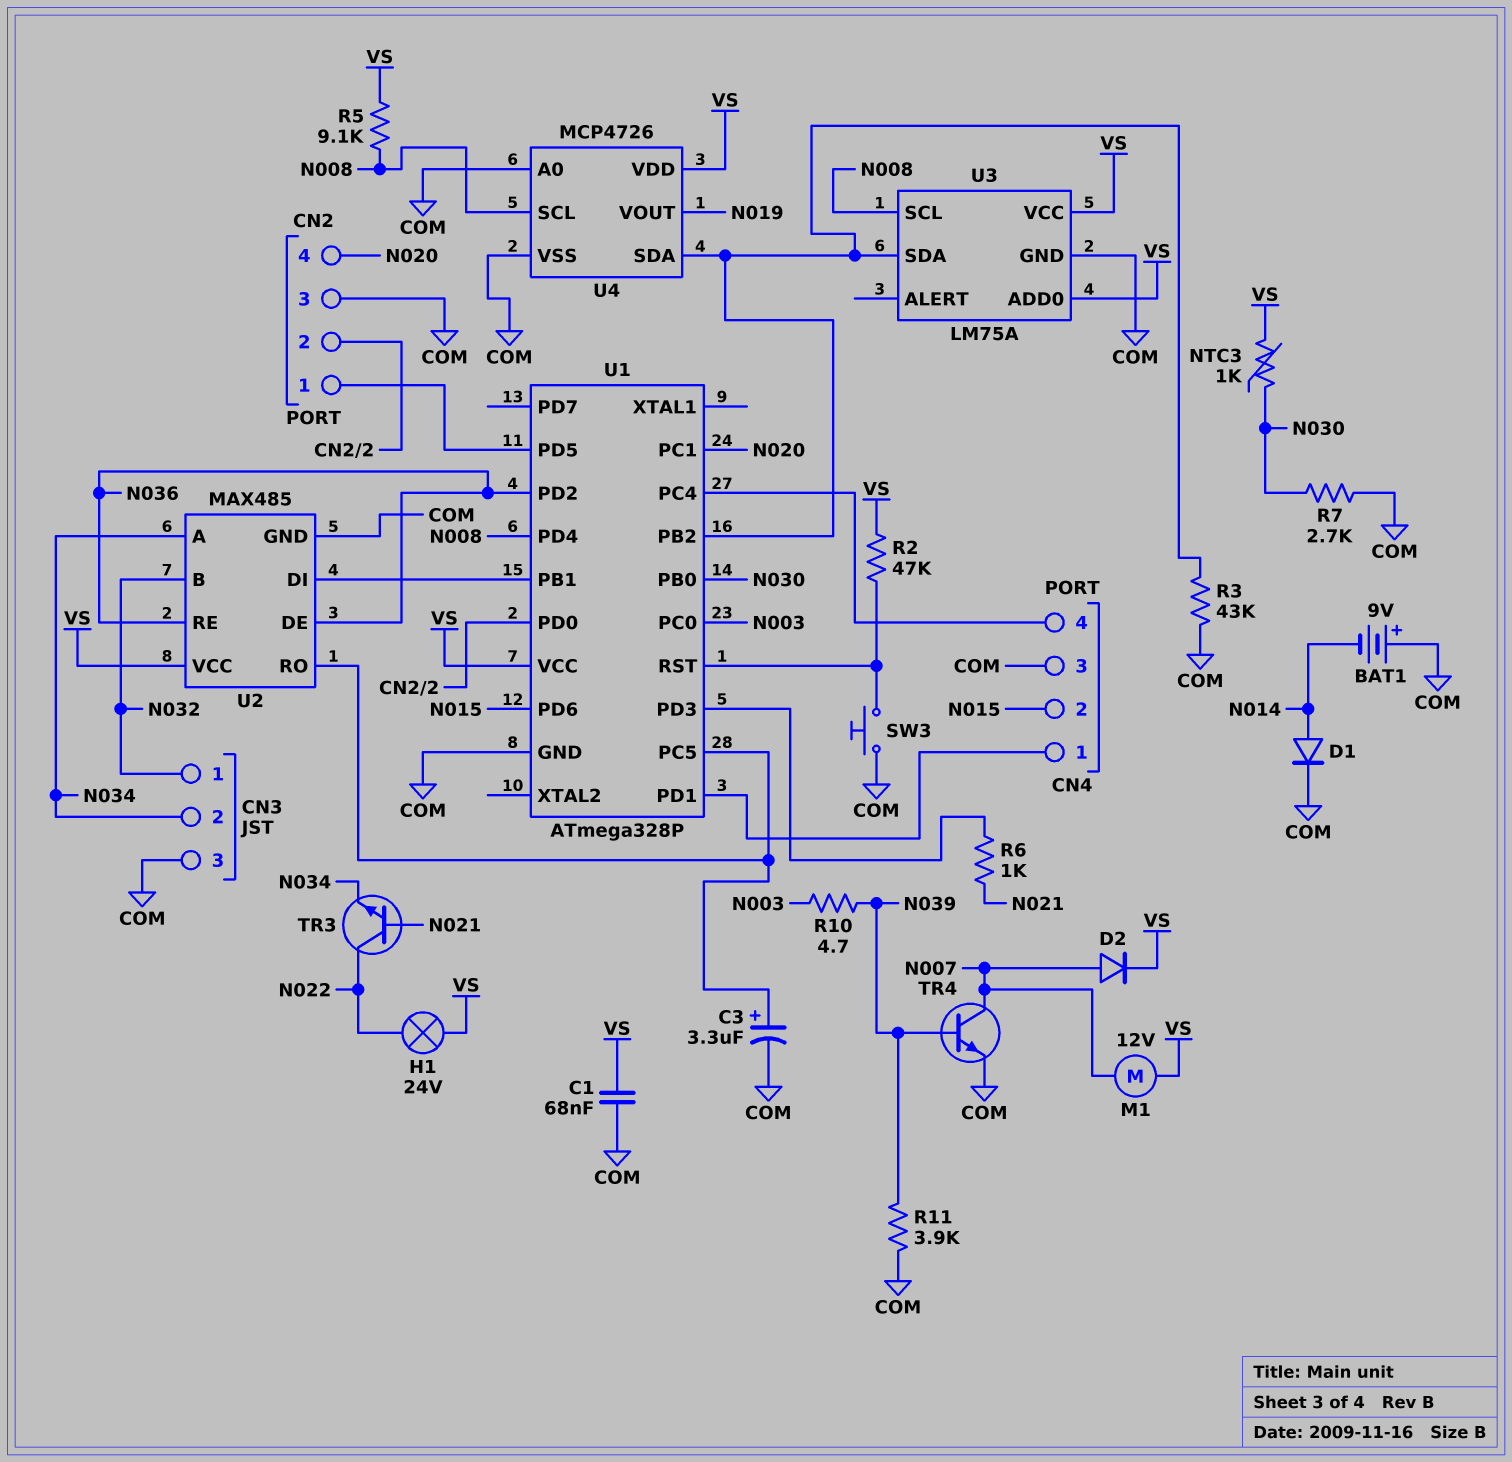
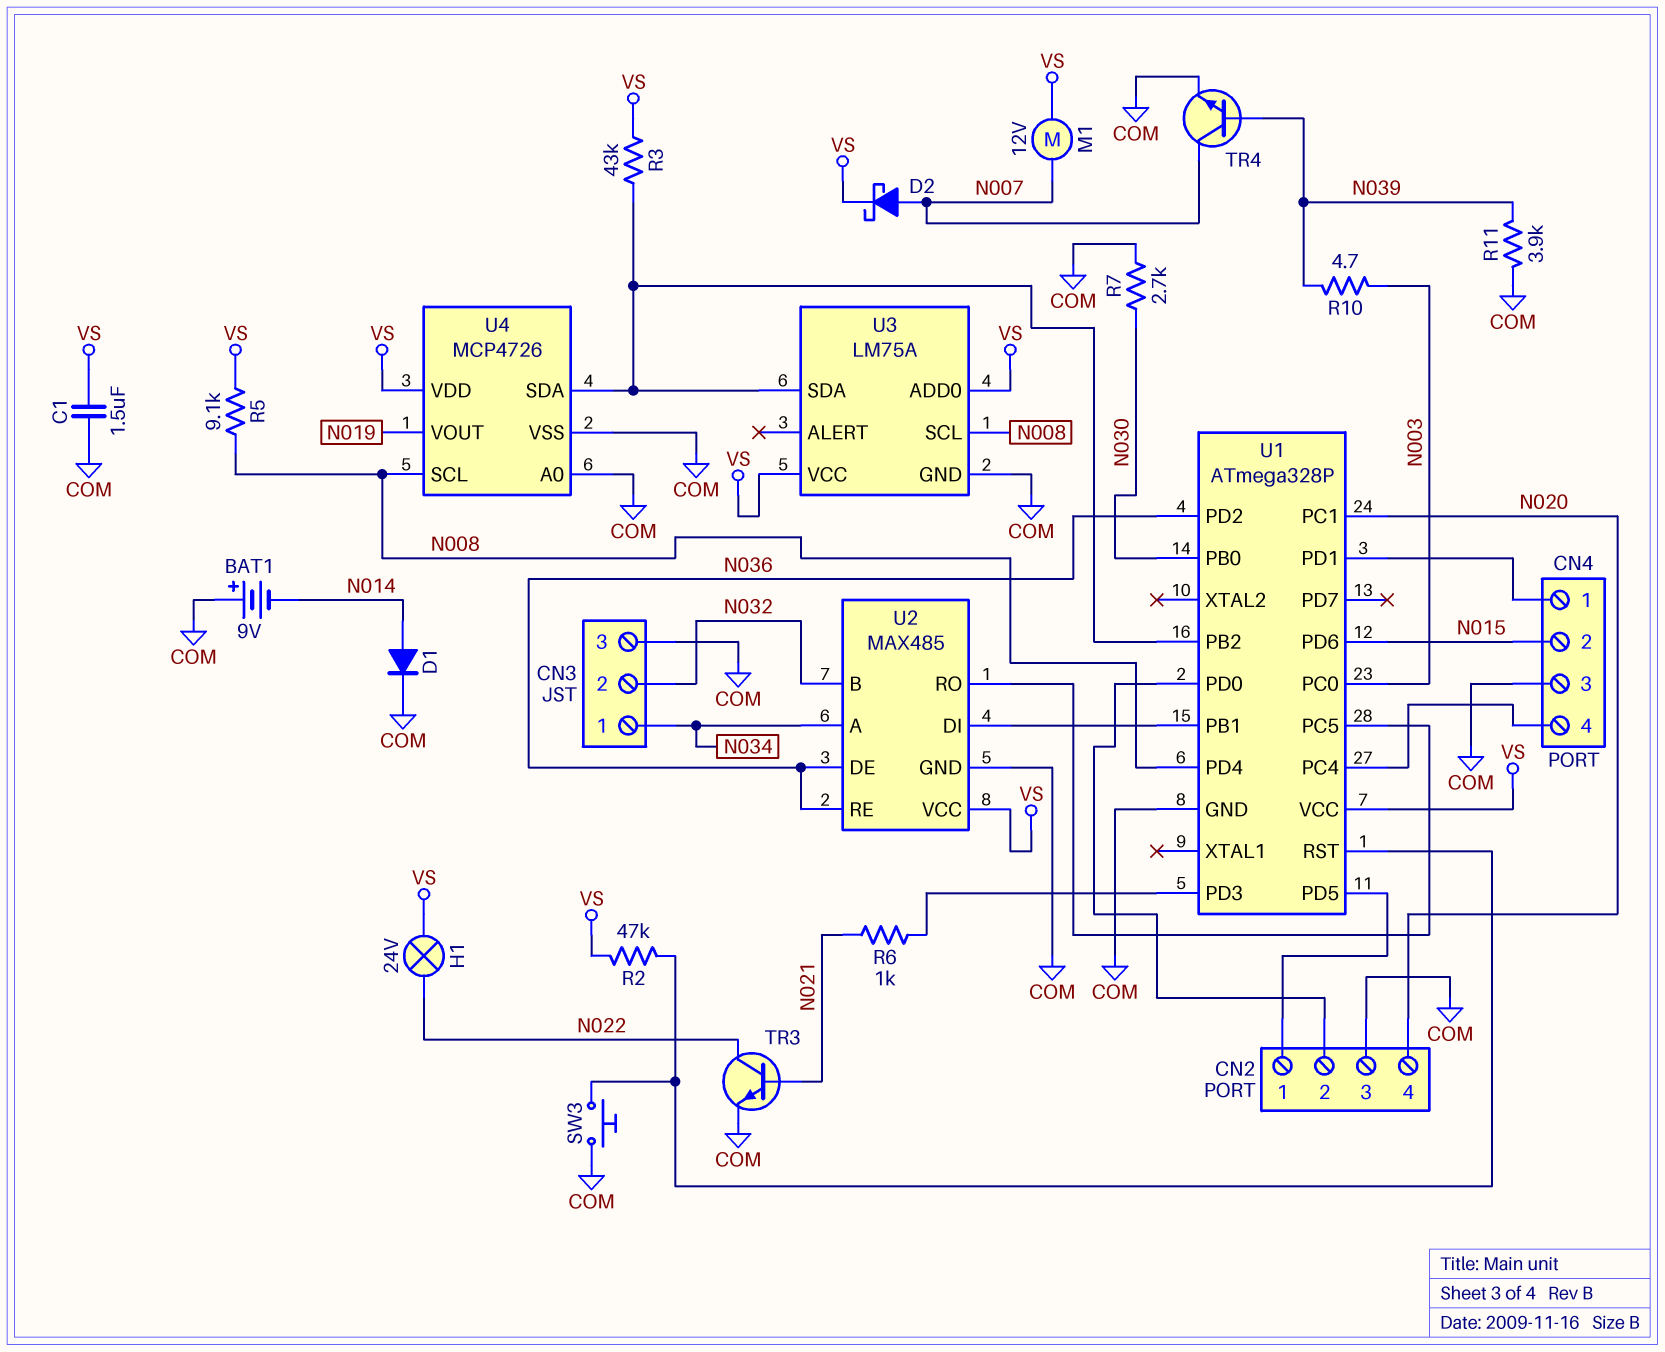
C1: 68nF (COM, VS) -> 1.5uF (COM, VS)
C3: 3.3uF (plus U1/PC5, minus COM) -> none
CN3 pin 1: N032 -> N034
CN3 pin 2: N034 -> N032
D2: diode (A N007, K VS) -> schottky (A N007, K VS)
NTC3: 1k (N030, VS) -> none
R3: 43k (COM, U1/PB2) -> 43k (U1/PB2, VS)
TR3: NPN (B N021, C N022, E N034) -> NPN (B N021, C N022, E COM)

